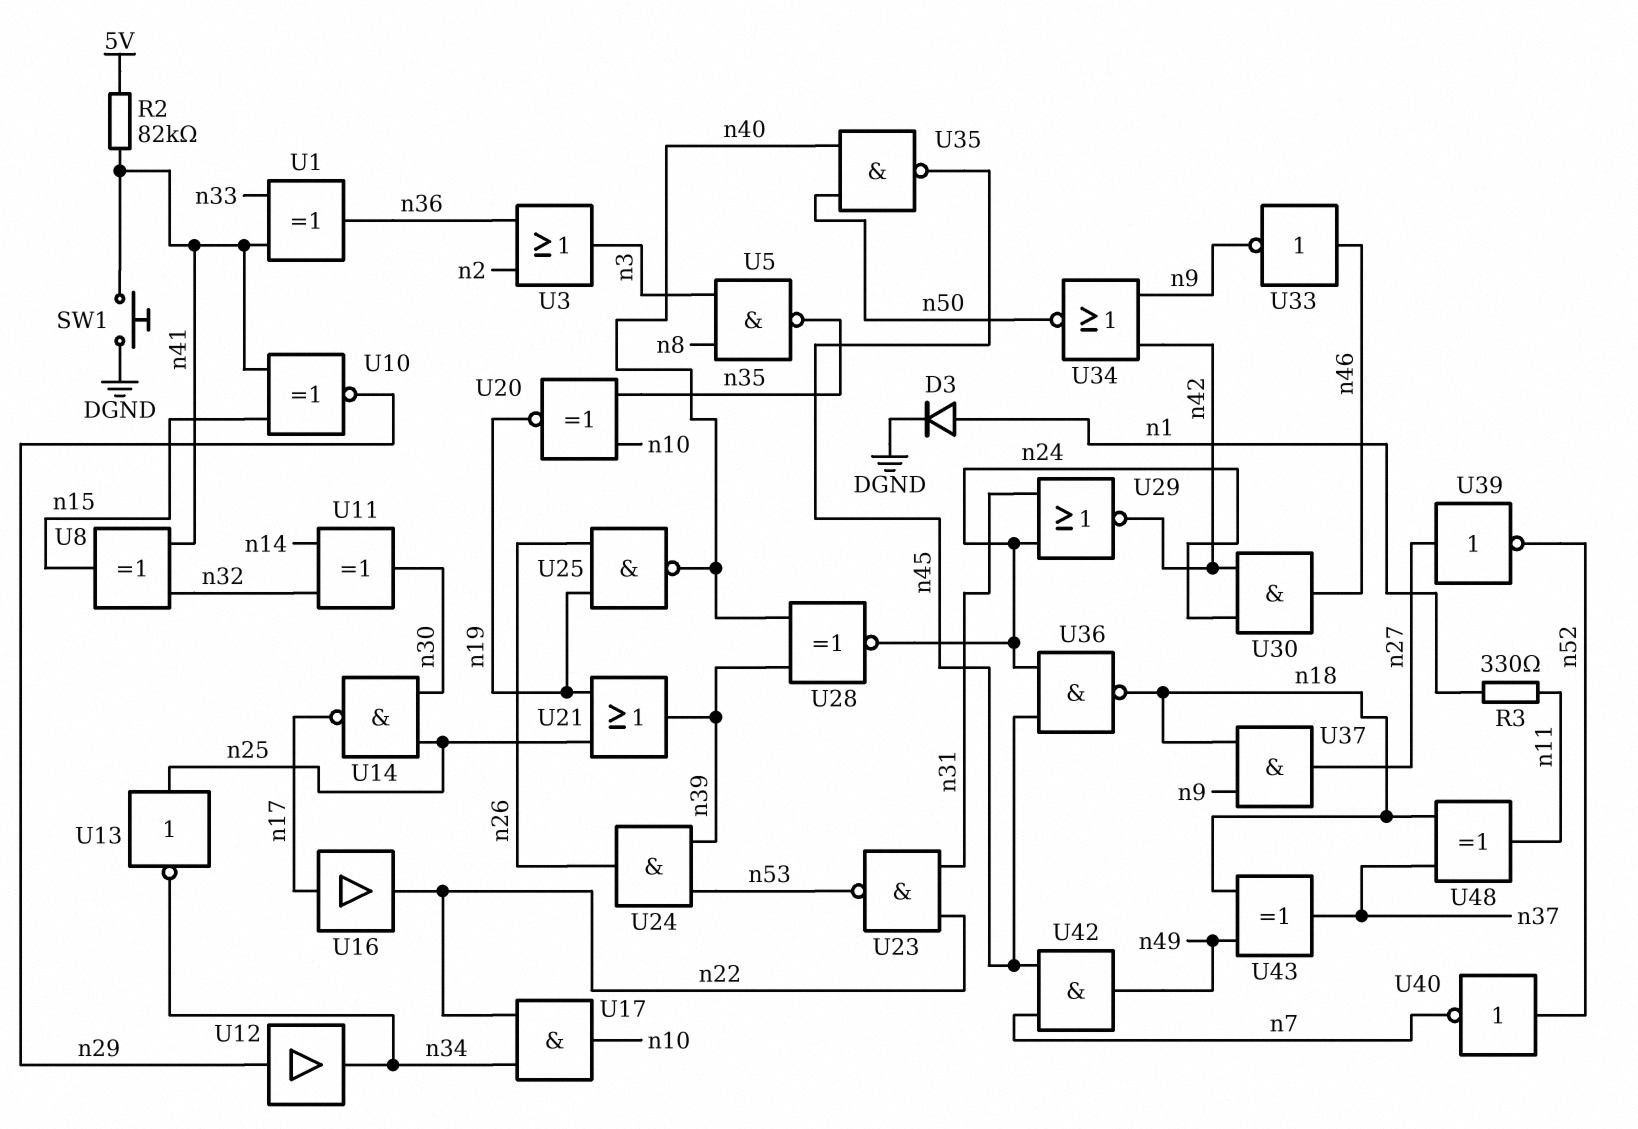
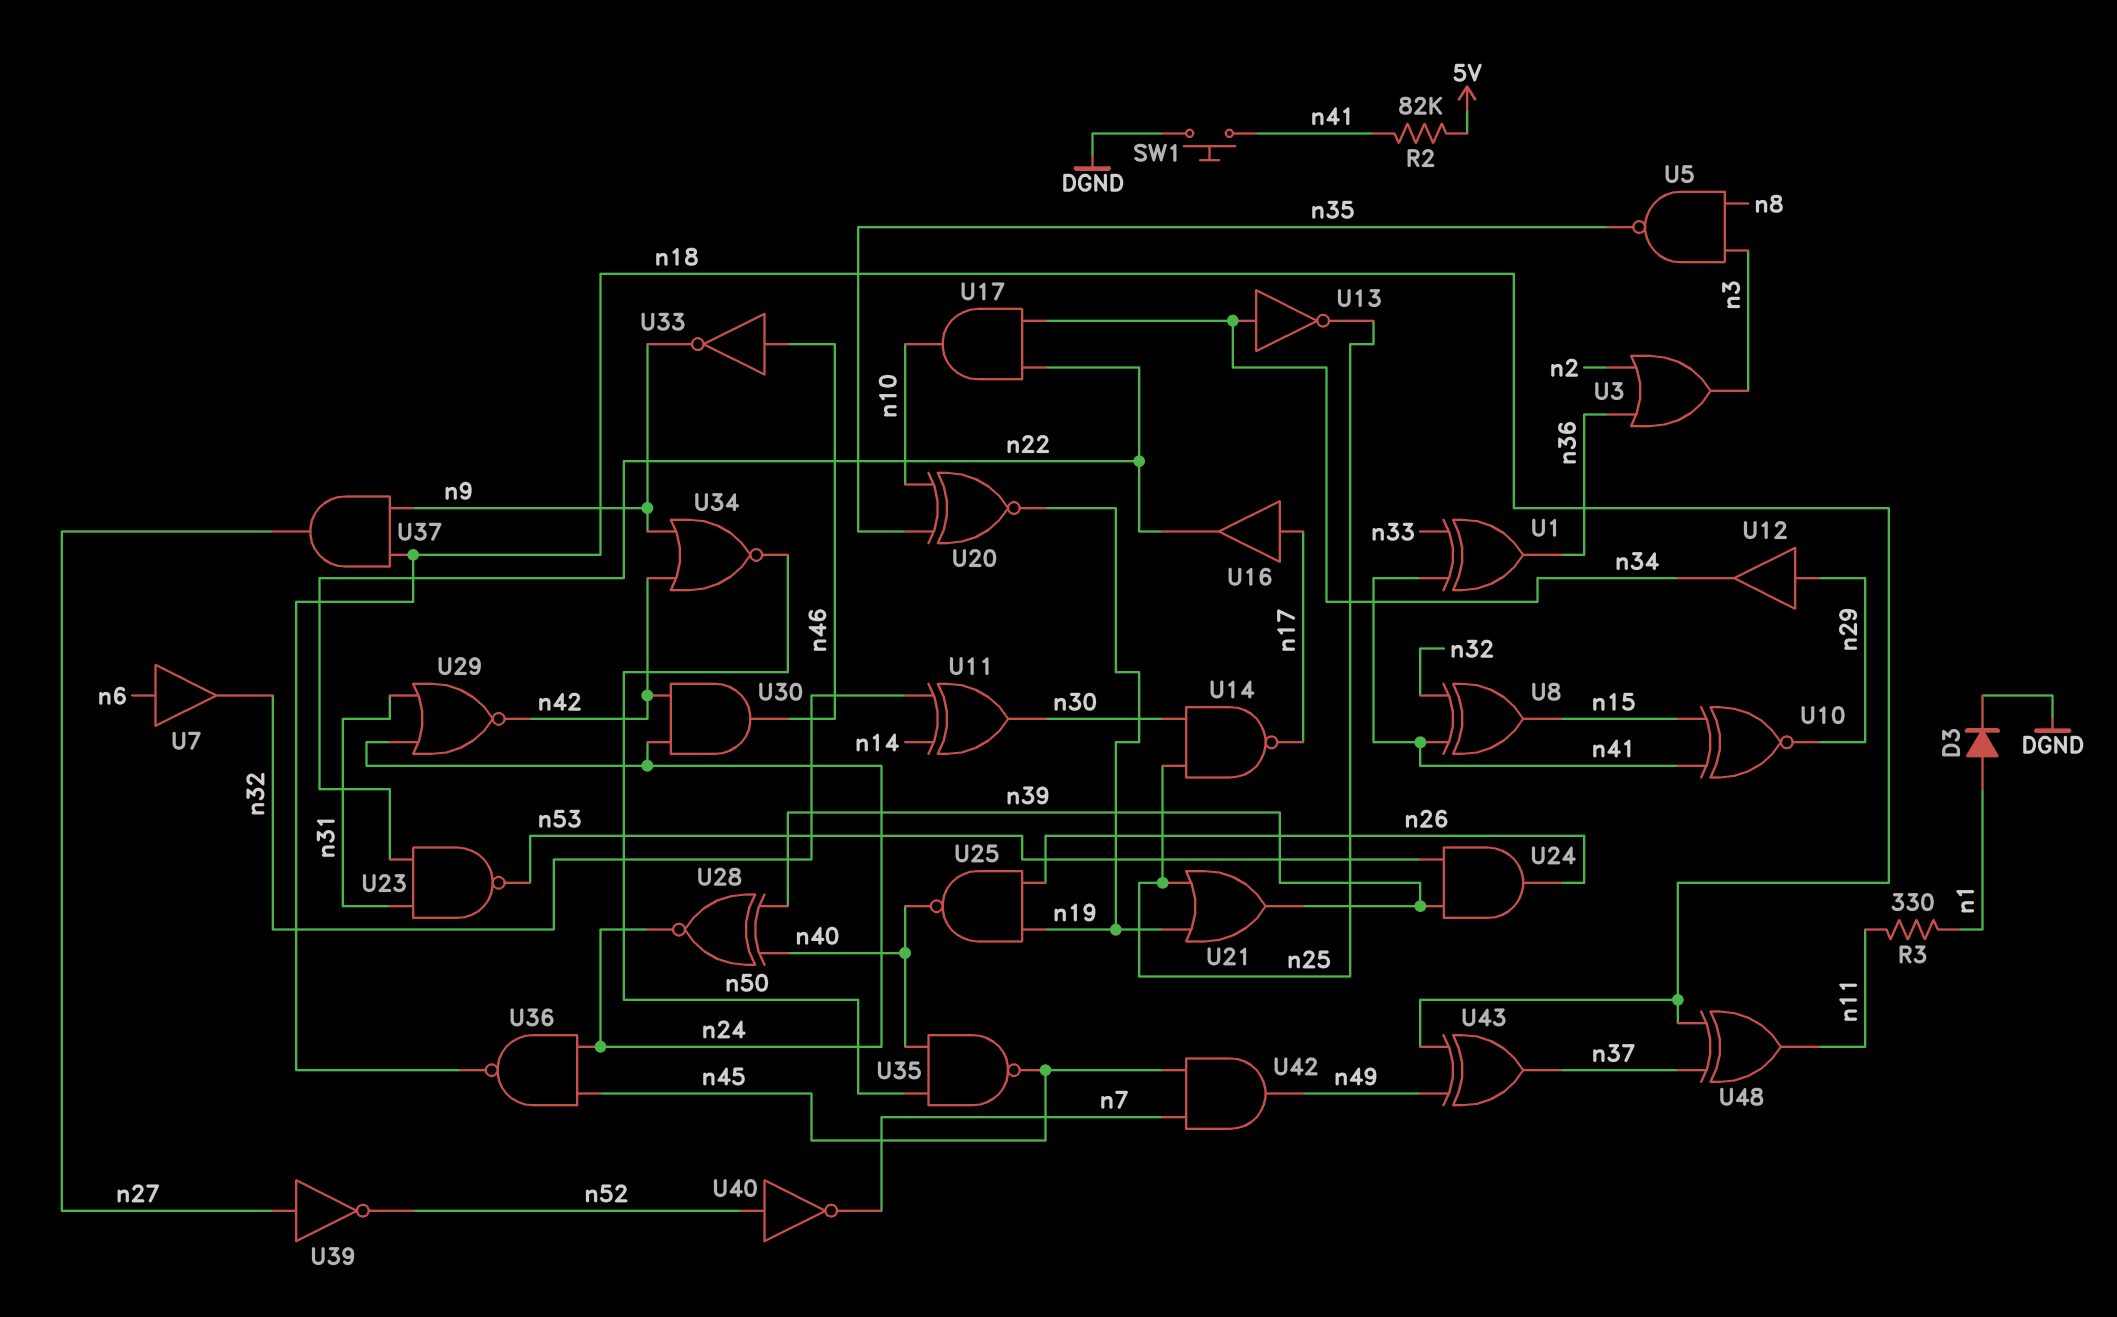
U7: none -> buffer (in n6, out n32)
U13: NOT (in n25, out n34) -> NOT (in n34, out n25)

